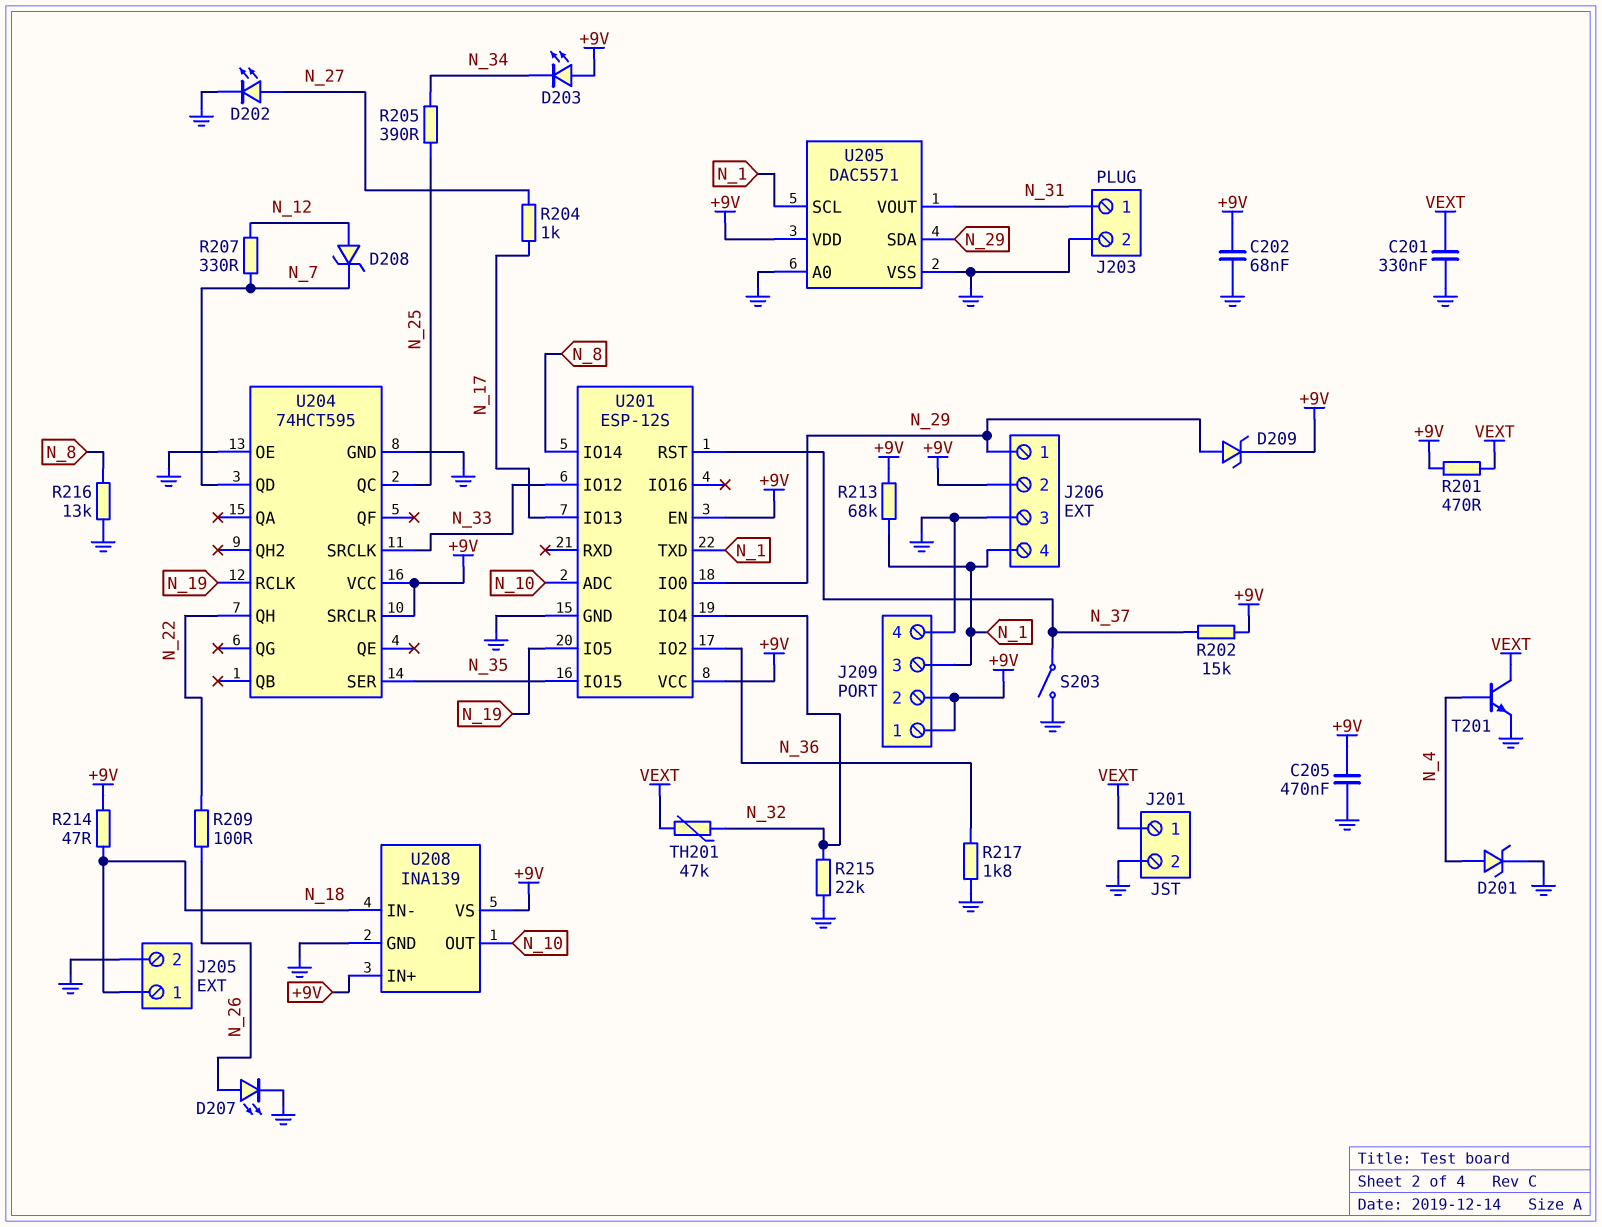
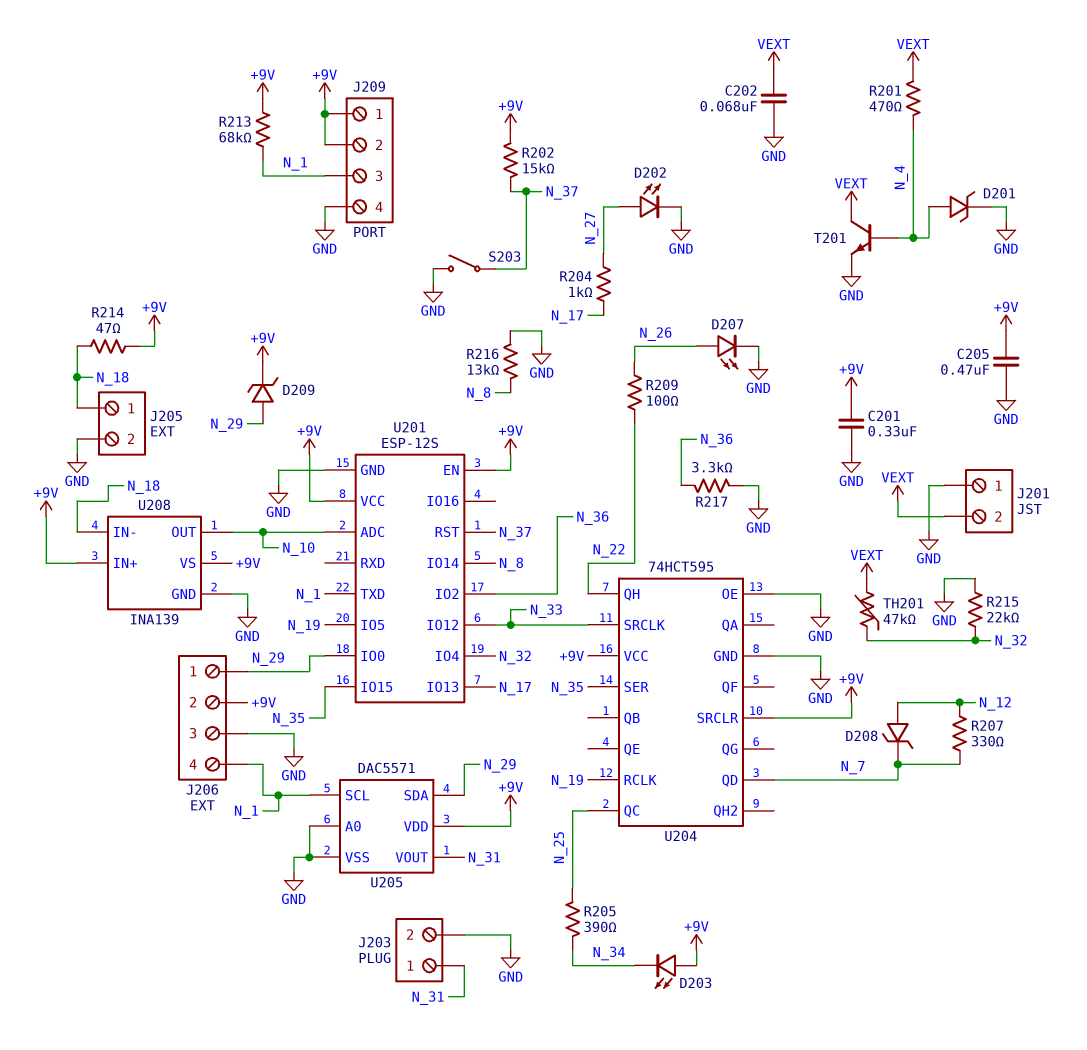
C201: 330nF (GND, VEXT) -> 330nF (+9V, GND)
C202: 68nF (+9V, GND) -> 68nF (GND, VEXT)
J201 pin 1: VEXT -> GND
J201 pin 2: GND -> VEXT
R201: 470 (+9V, VEXT) -> 470 (N_4, VEXT)
R217: 1.8k (GND, N_36) -> 3.3k (GND, N_36)

